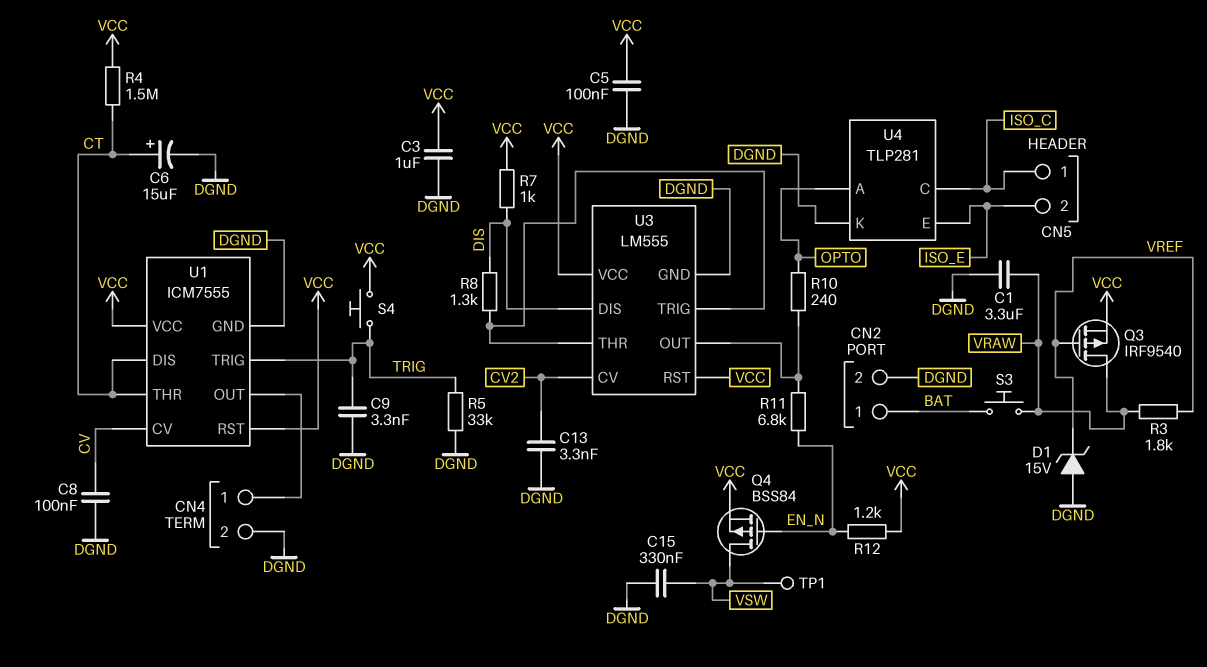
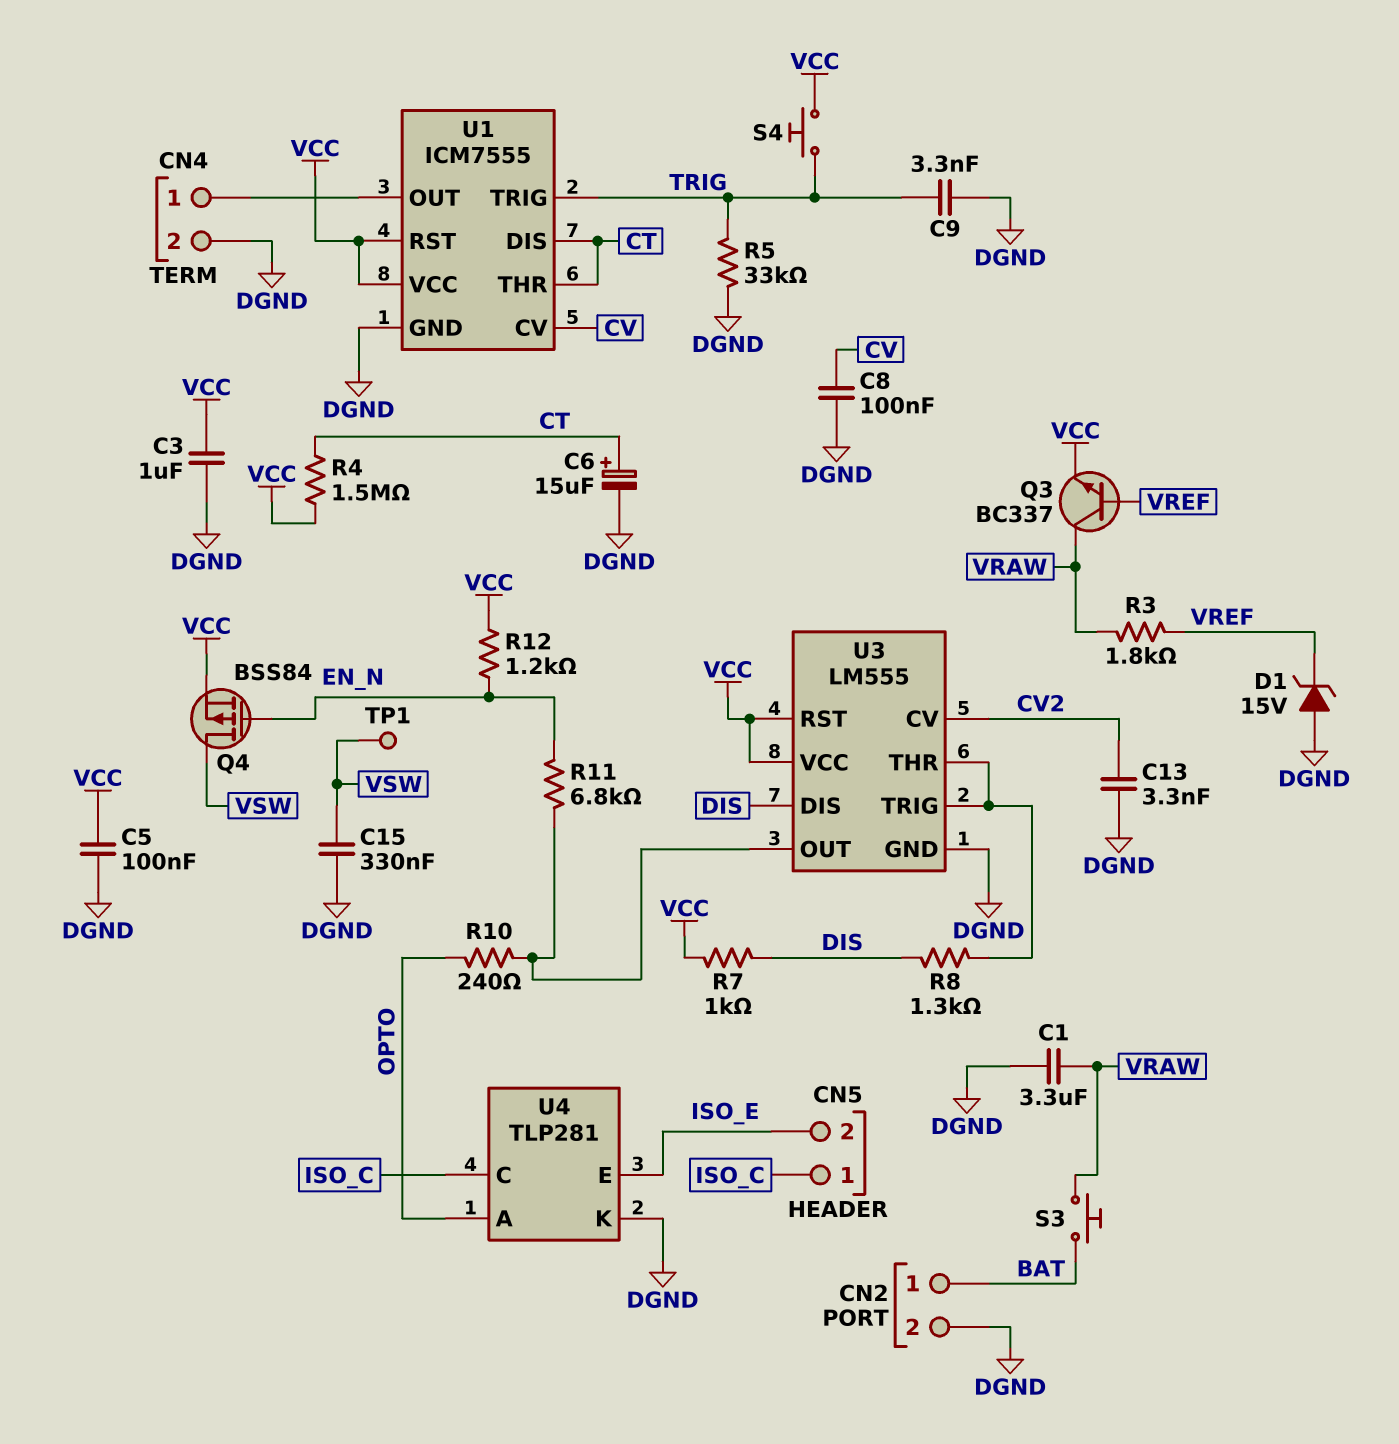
Q3: PMOS IRF9540 (G VREF, D VRAW, S VCC) -> NPN BC337 (B VREF, C VRAW, E VCC)

